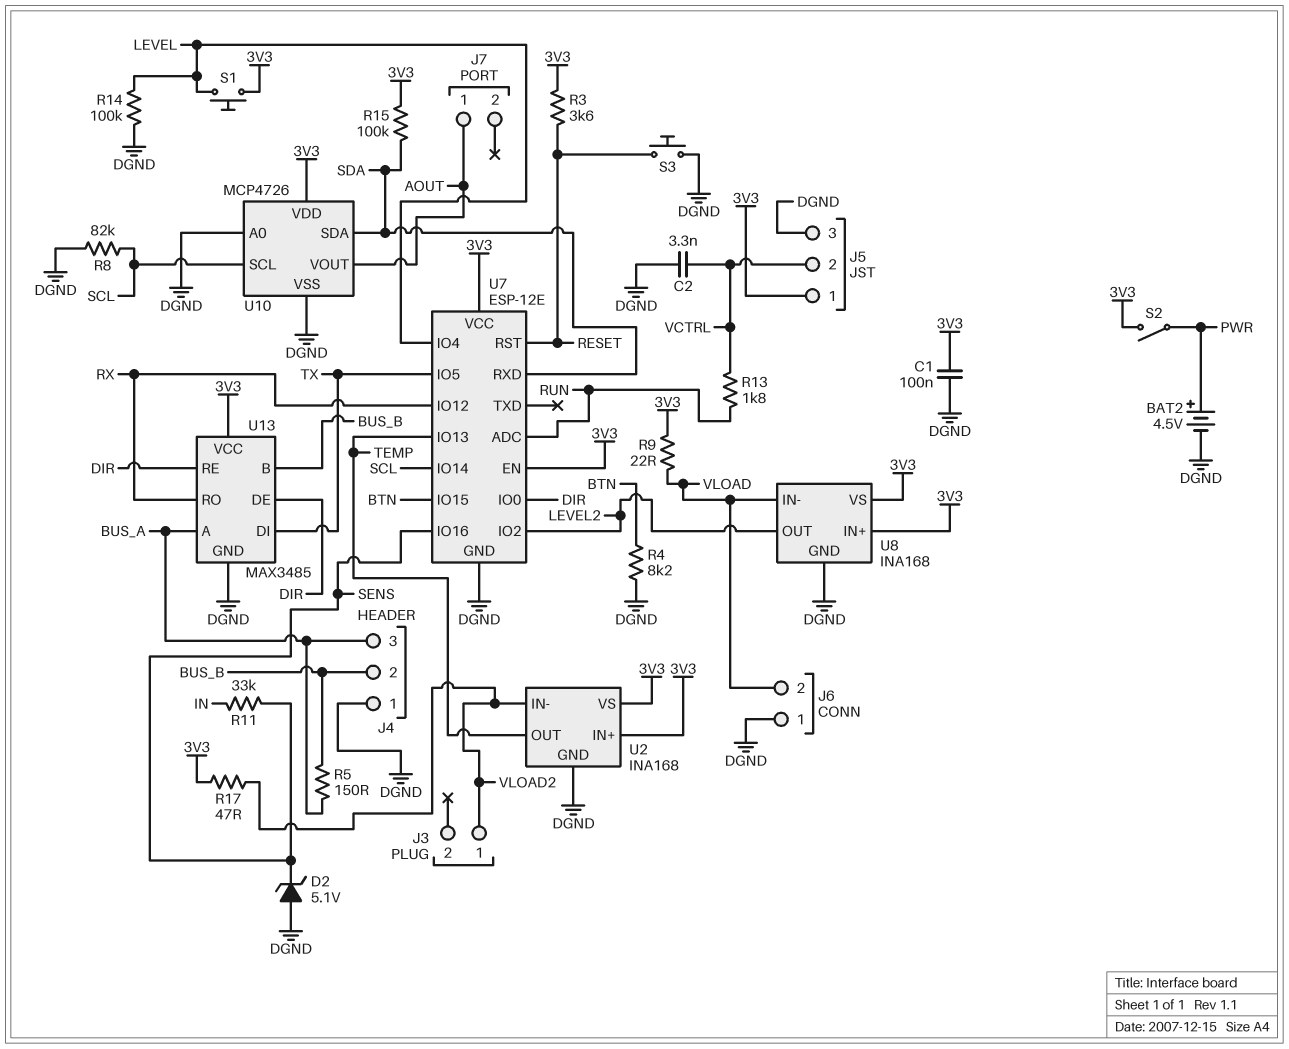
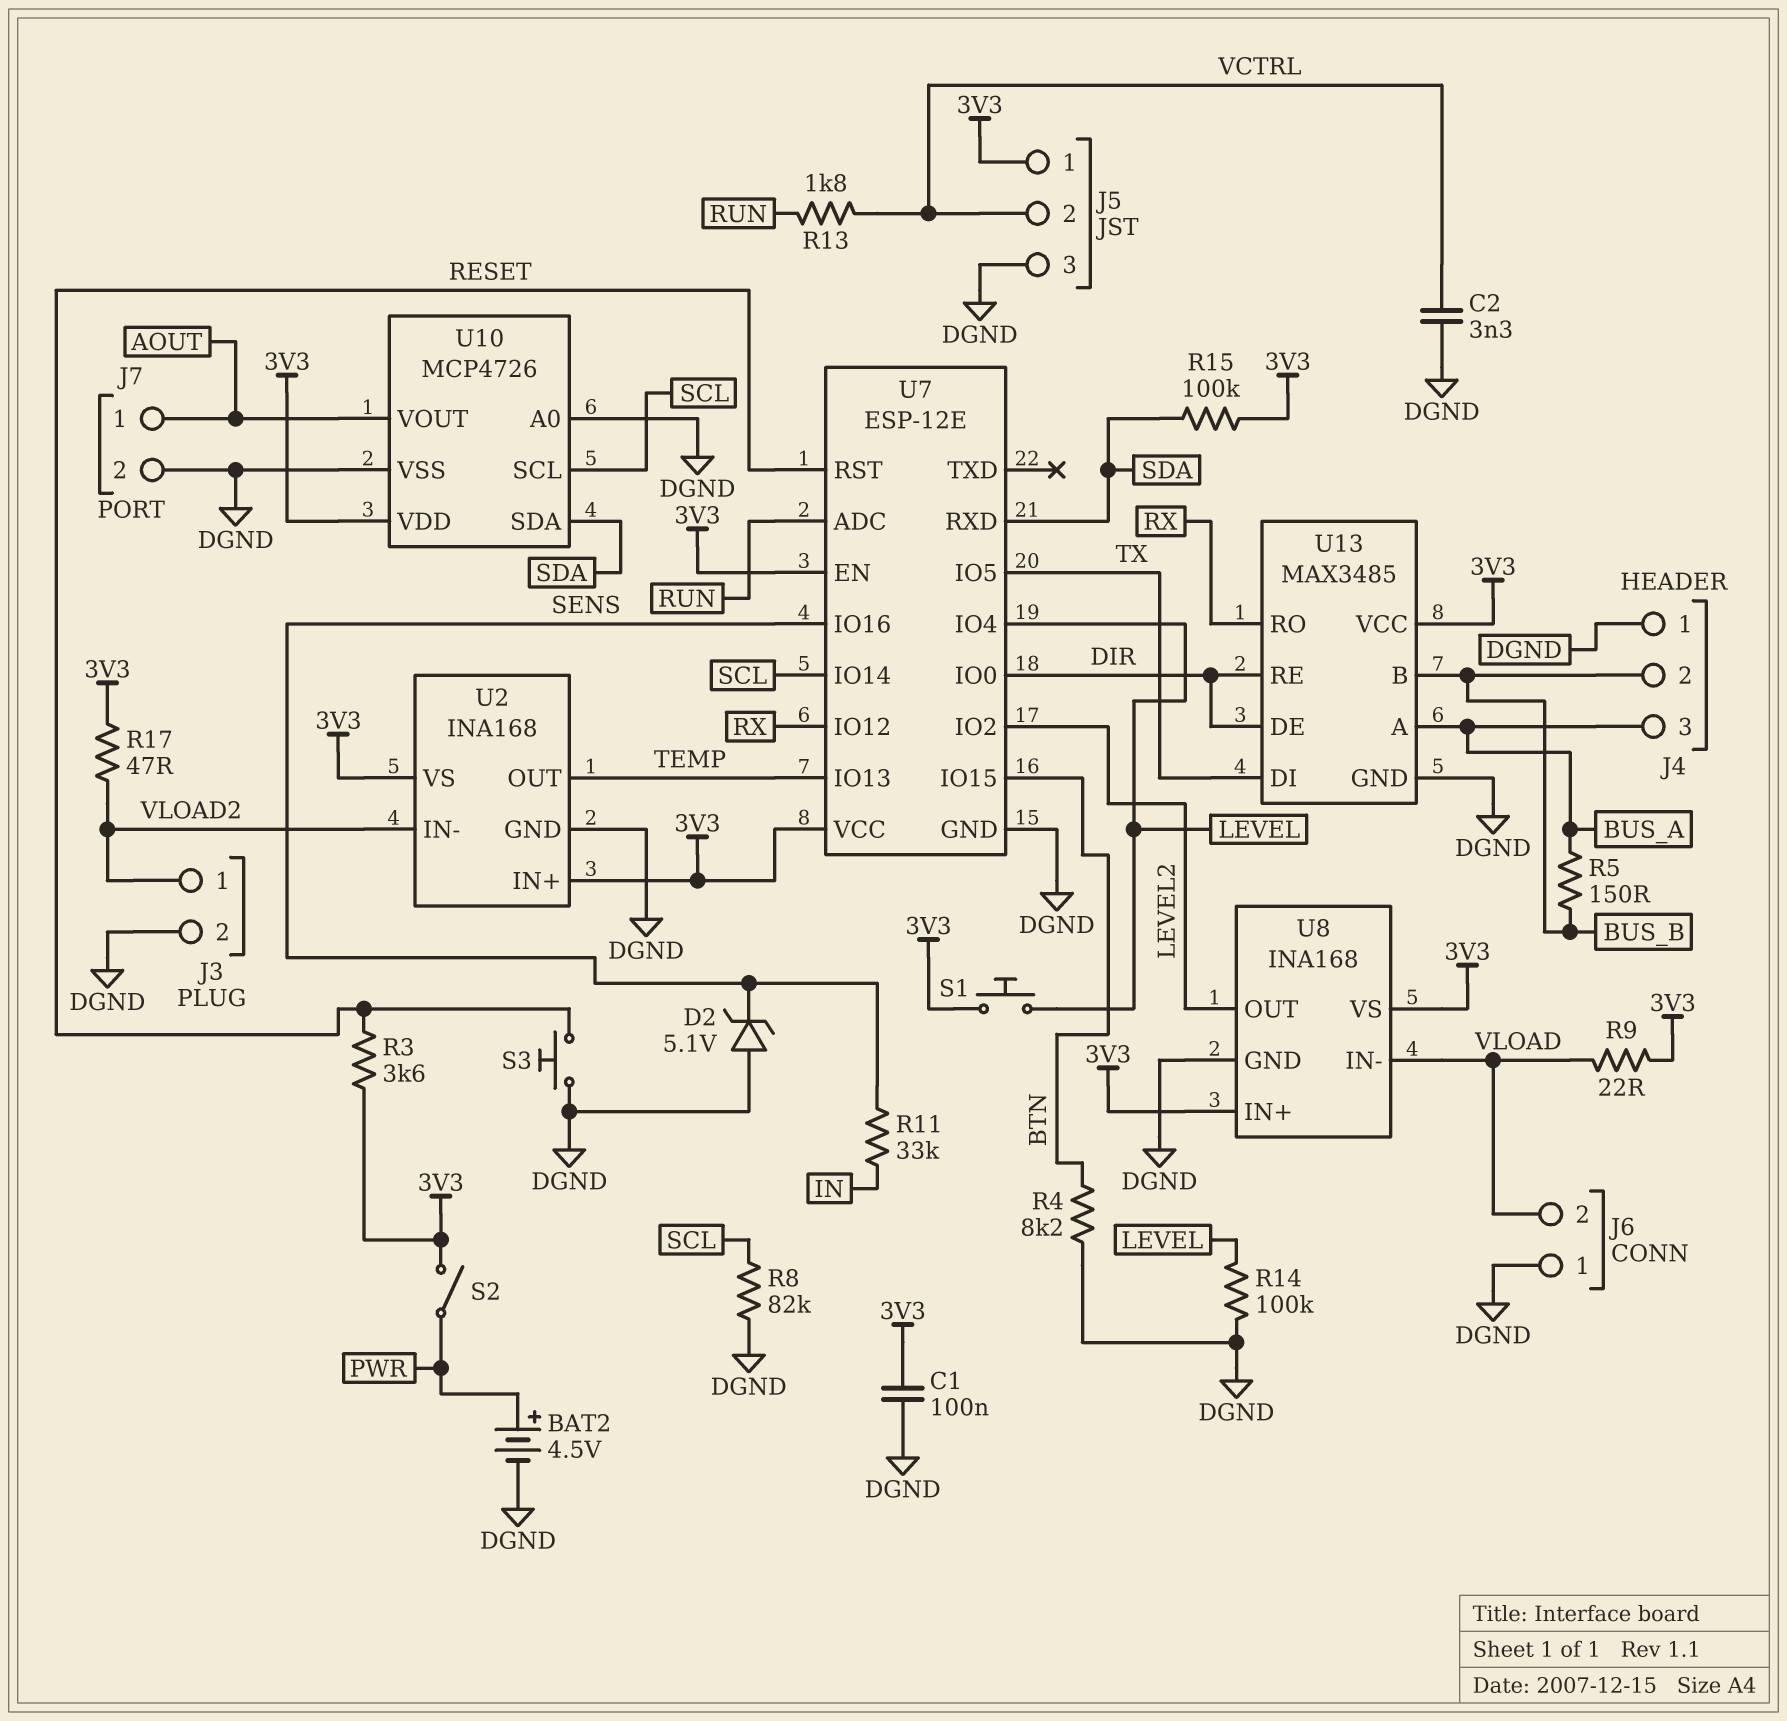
J3 pin 2: none -> DGND
J7 pin 2: none -> DGND

